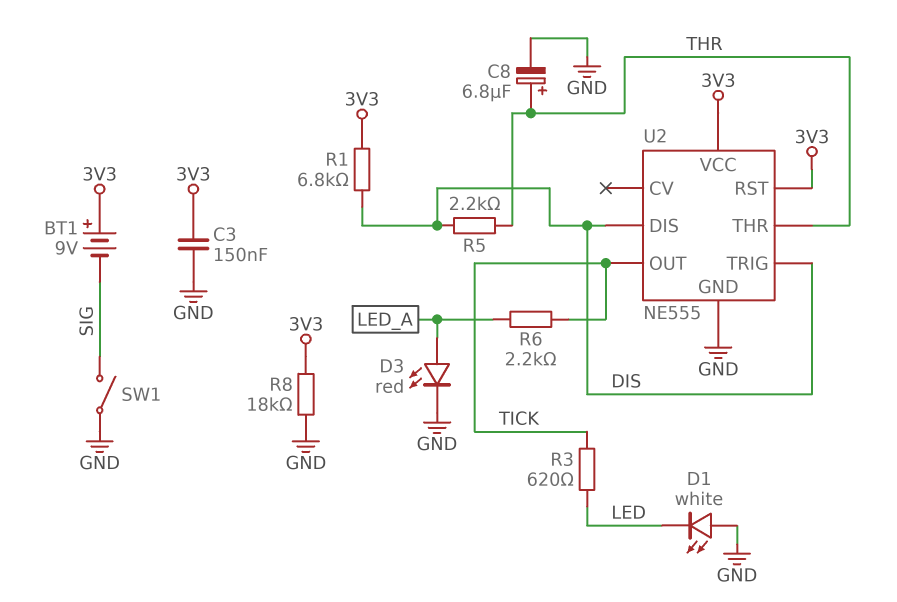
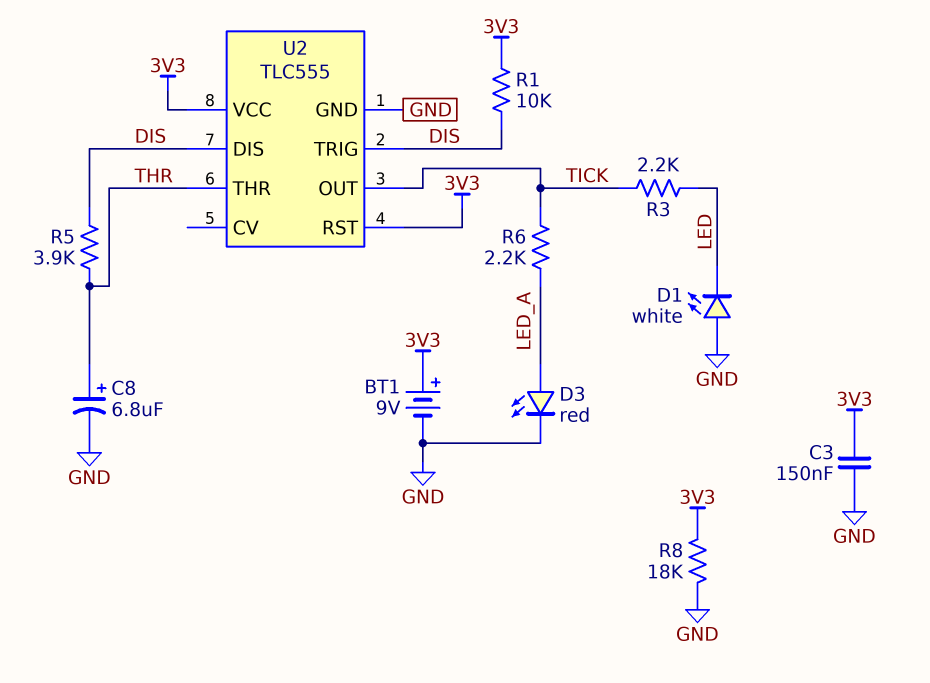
BT1: 9V (plus 3V3, minus SIG) -> 9V (plus 3V3, minus GND)
R1: 6.8k (3V3, DIS) -> 10k (3V3, DIS)
R3: 620 (LED, TICK) -> 2.2k (LED, TICK)
R5: 2.2k (DIS, THR) -> 3.9k (DIS, THR)
SW1: switch (GND, SIG) -> none
U2: NE555 -> TLC555

